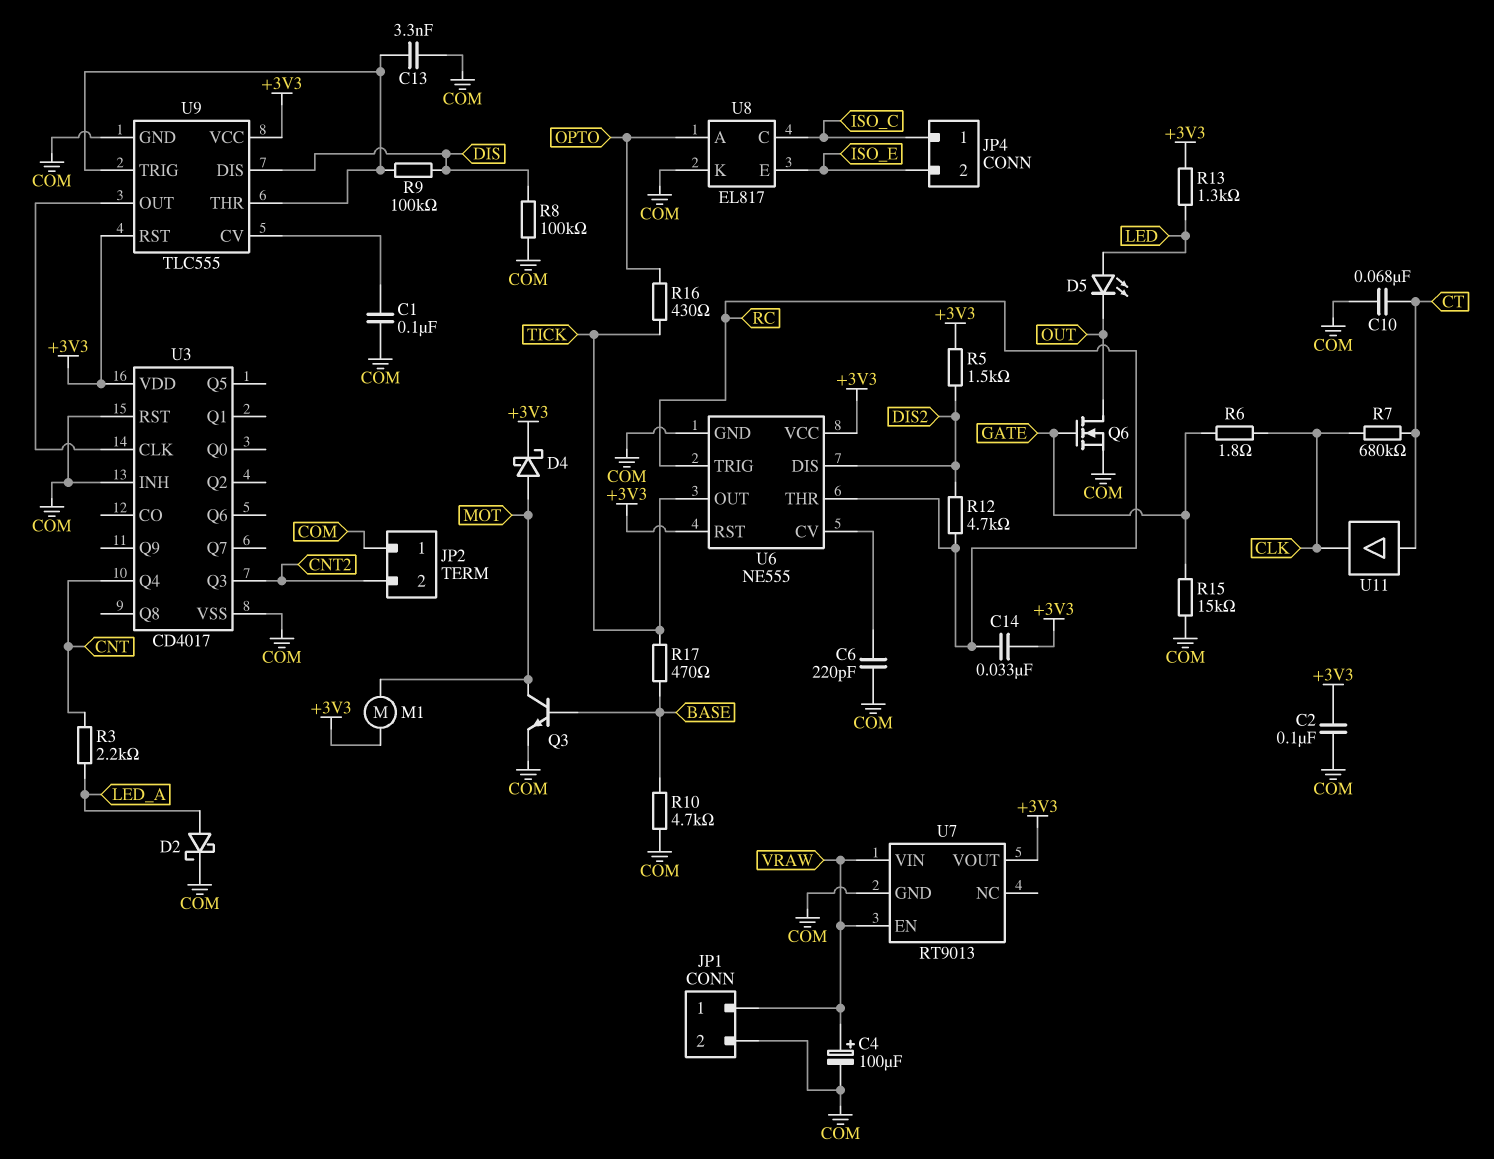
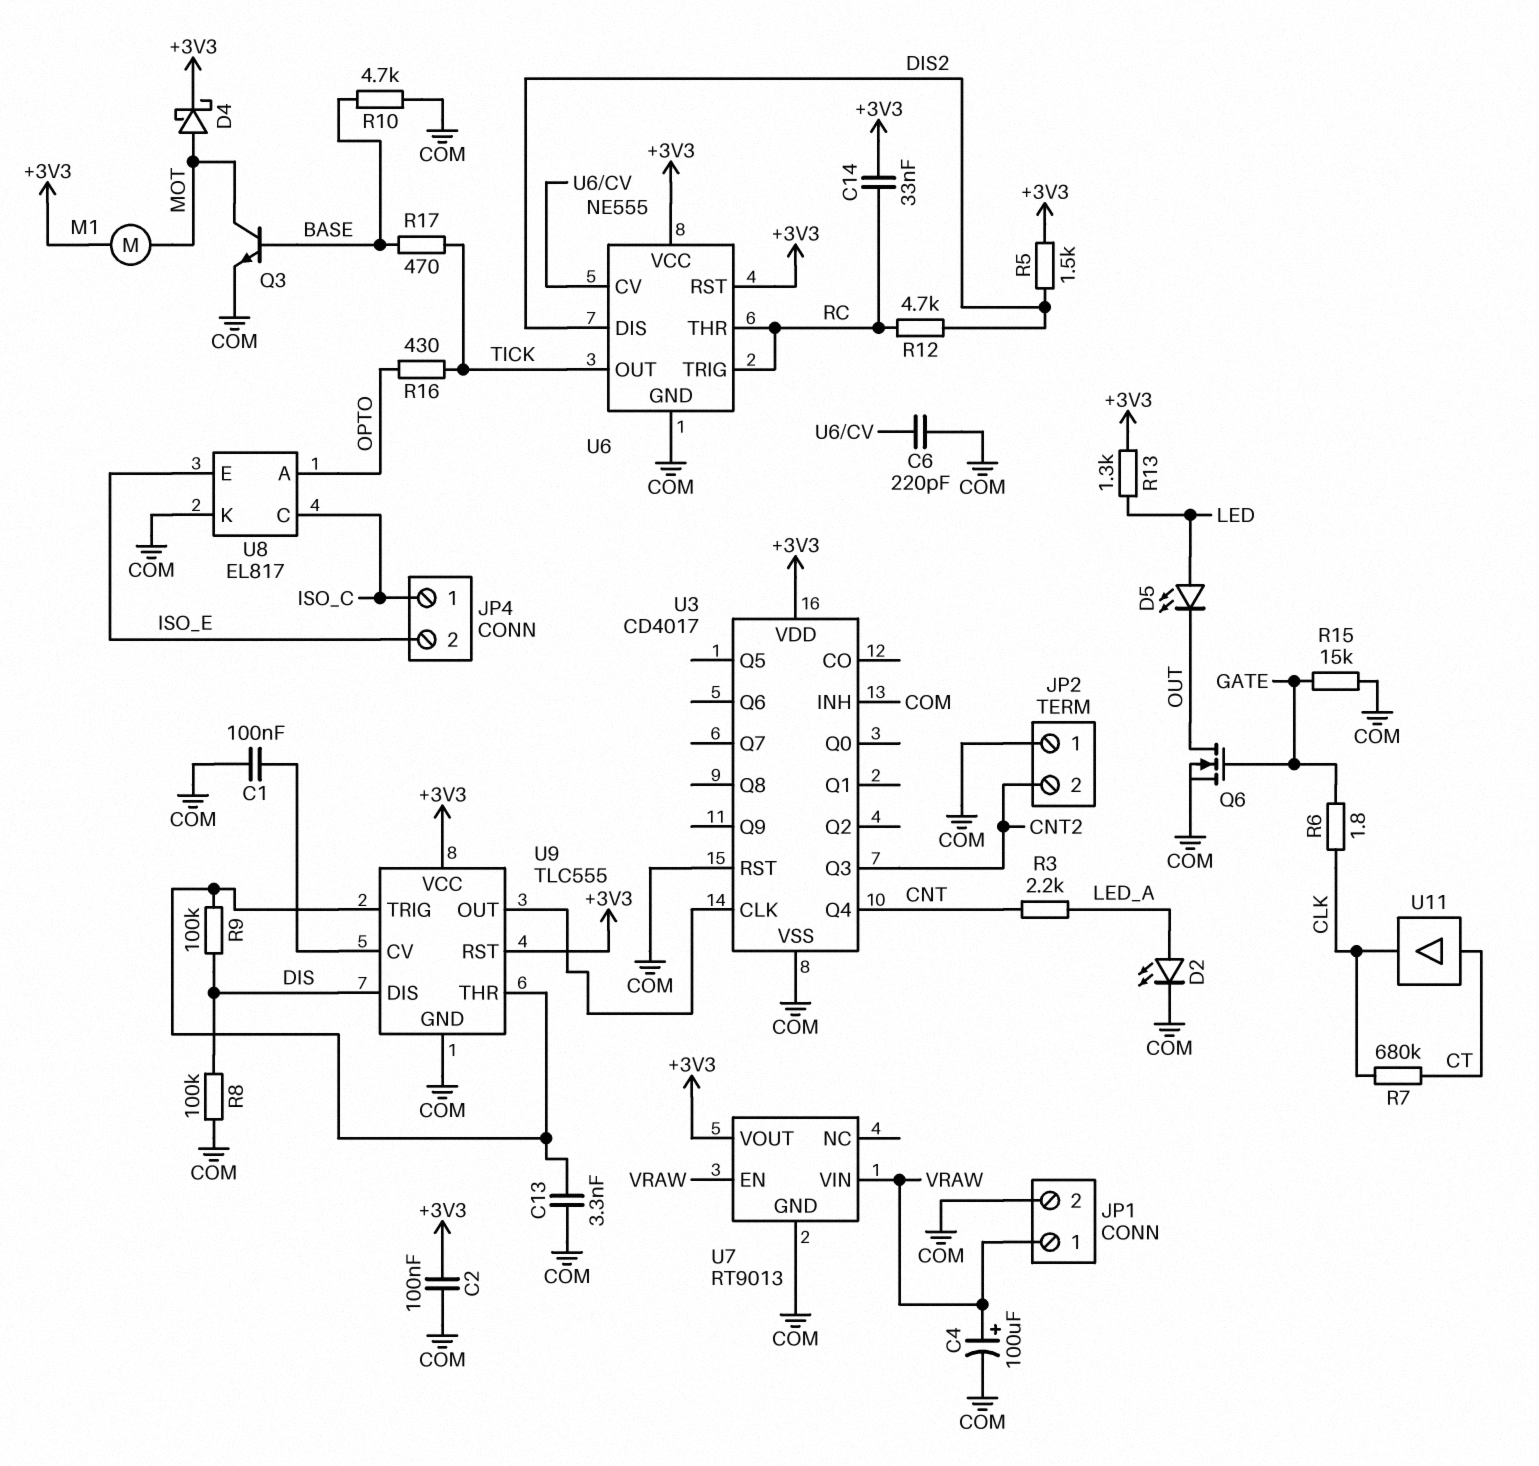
C10: 68nF (COM, CT) -> none
D2: schottky (A LED_A, K COM) -> LED (A LED_A, K COM)

